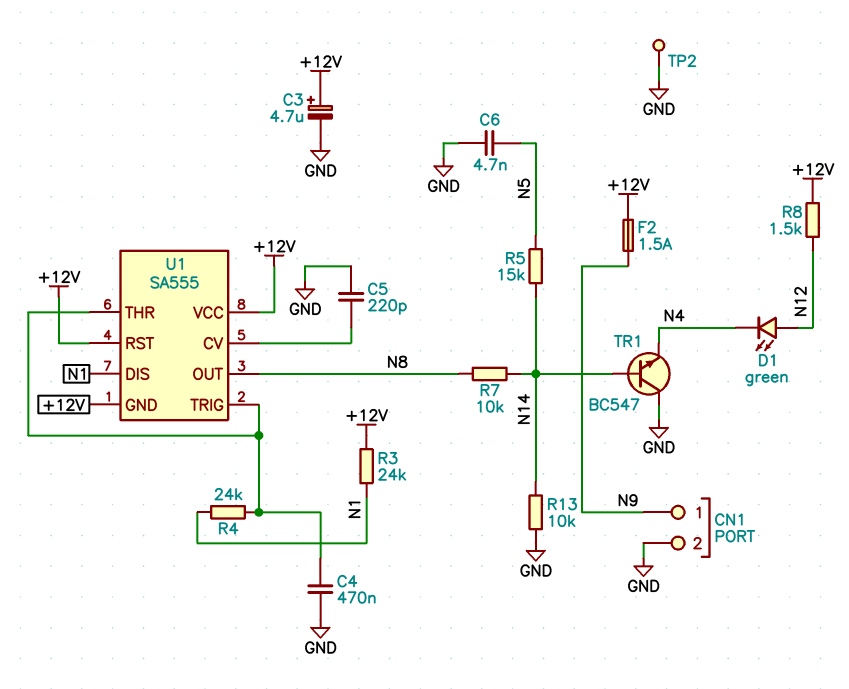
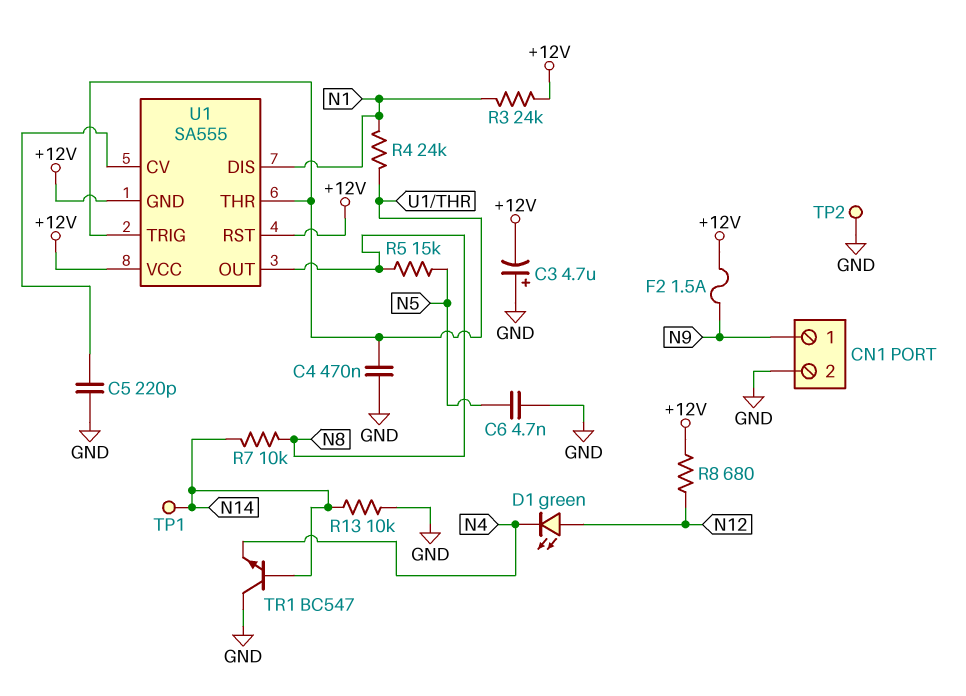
C3: 4.7uF (plus +12V, minus GND) -> 4.7uF (plus GND, minus +12V)
R5: 15k (N5, N14) -> 15k (N5, N8)
R8: 1.5k (+12V, N12) -> 680 (+12V, N12)
TP1: none -> test point (N14)

